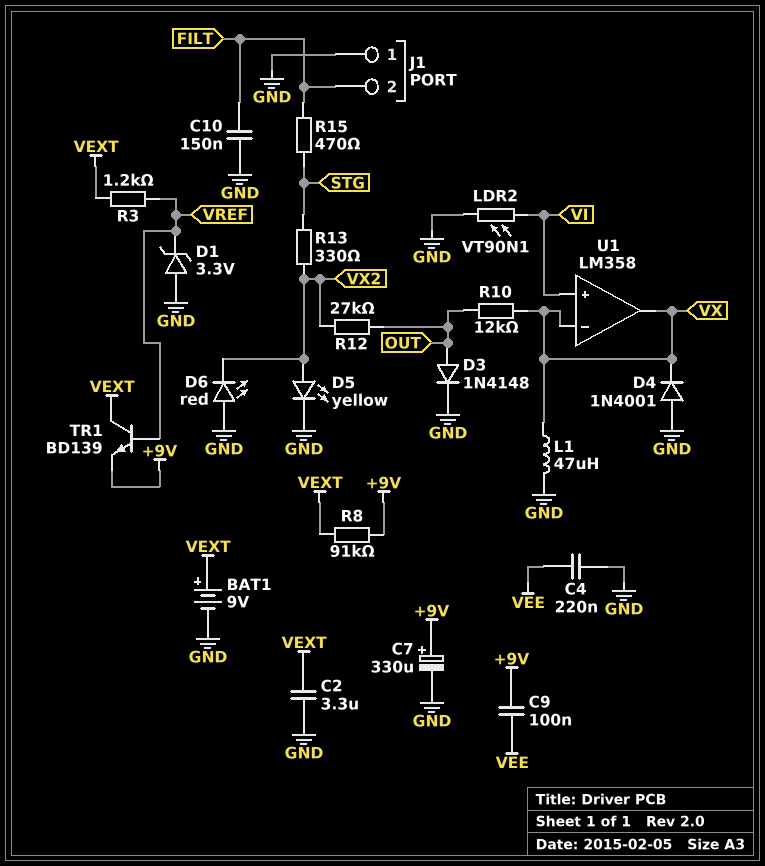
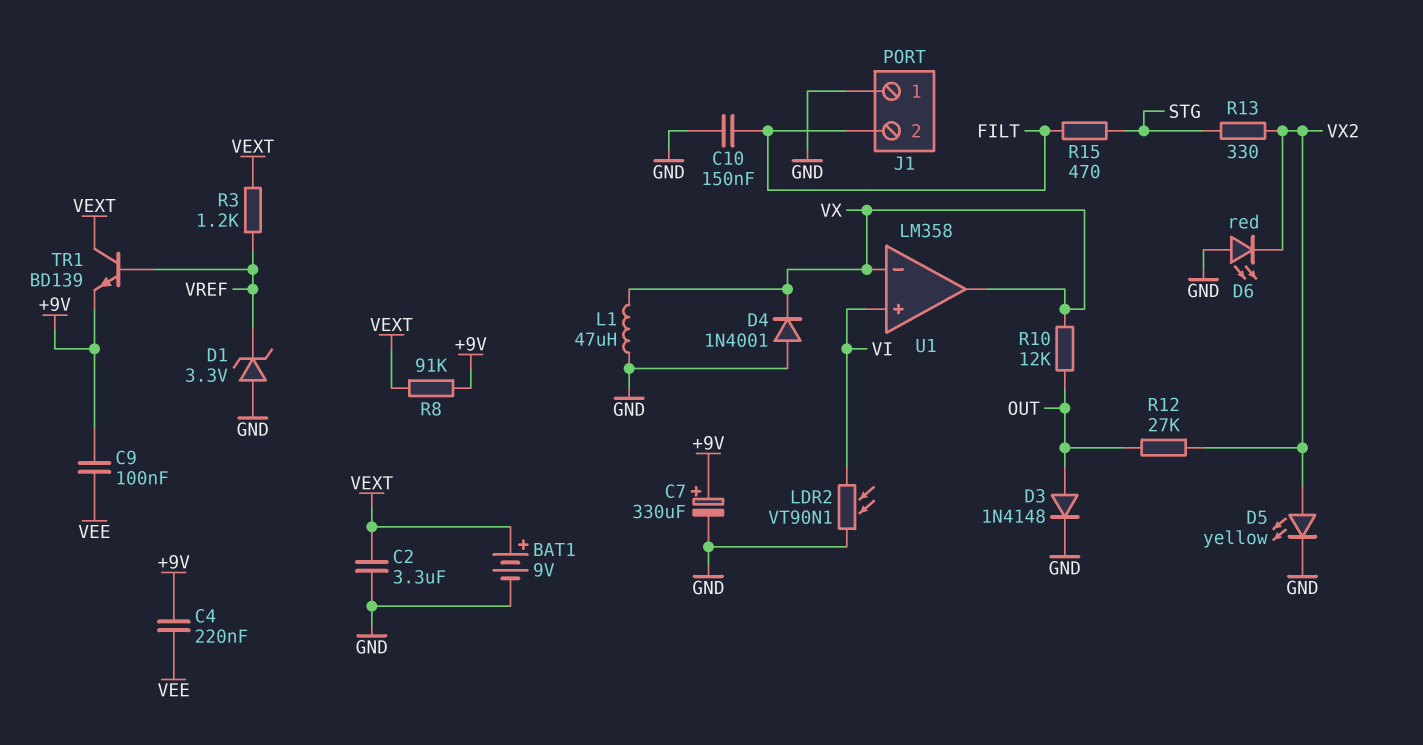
C4: 220nF (GND, VEE) -> 220nF (+9V, VEE)

